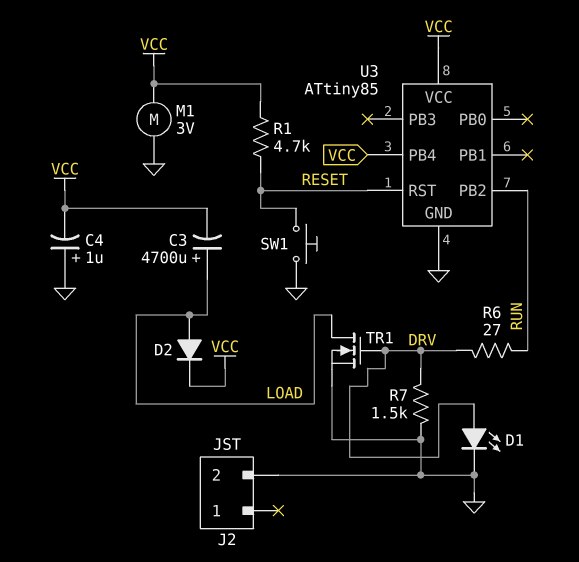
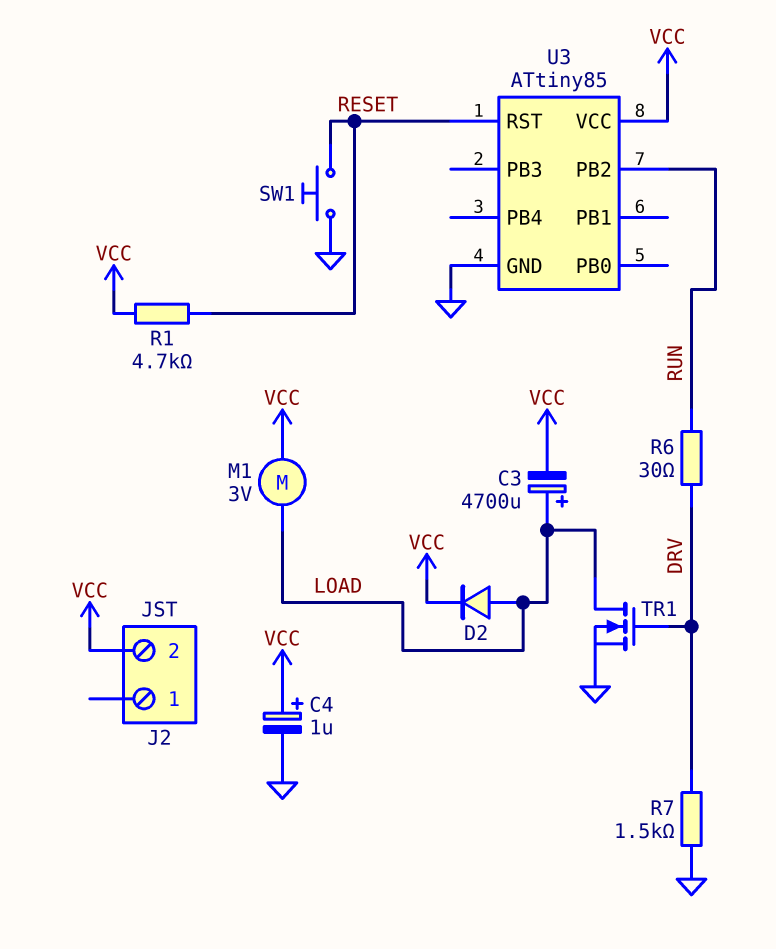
C4: 1uF (plus GND, minus VCC) -> 1uF (plus VCC, minus GND)
D1: LED (A DRV, K GND) -> none
J2 pin 2: GND -> VCC
M1: motor 3V (GND, VCC) -> motor 3V (LOAD, VCC)
R6: 27 (DRV, RUN) -> 30 (DRV, RUN)
U3 pin PB4: VCC -> none

